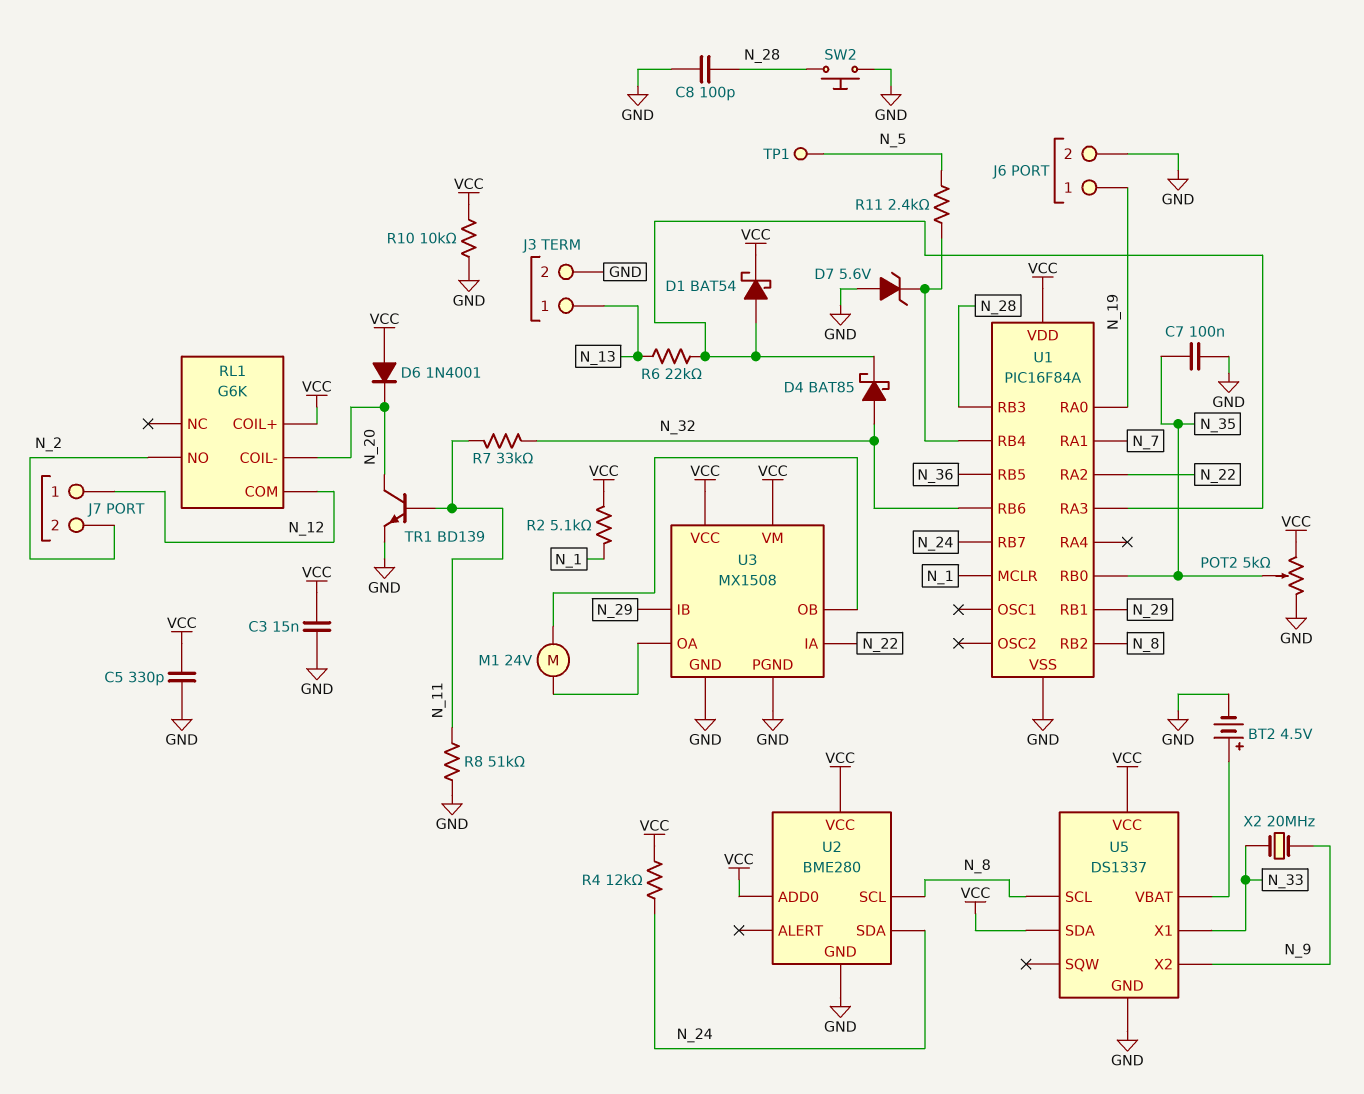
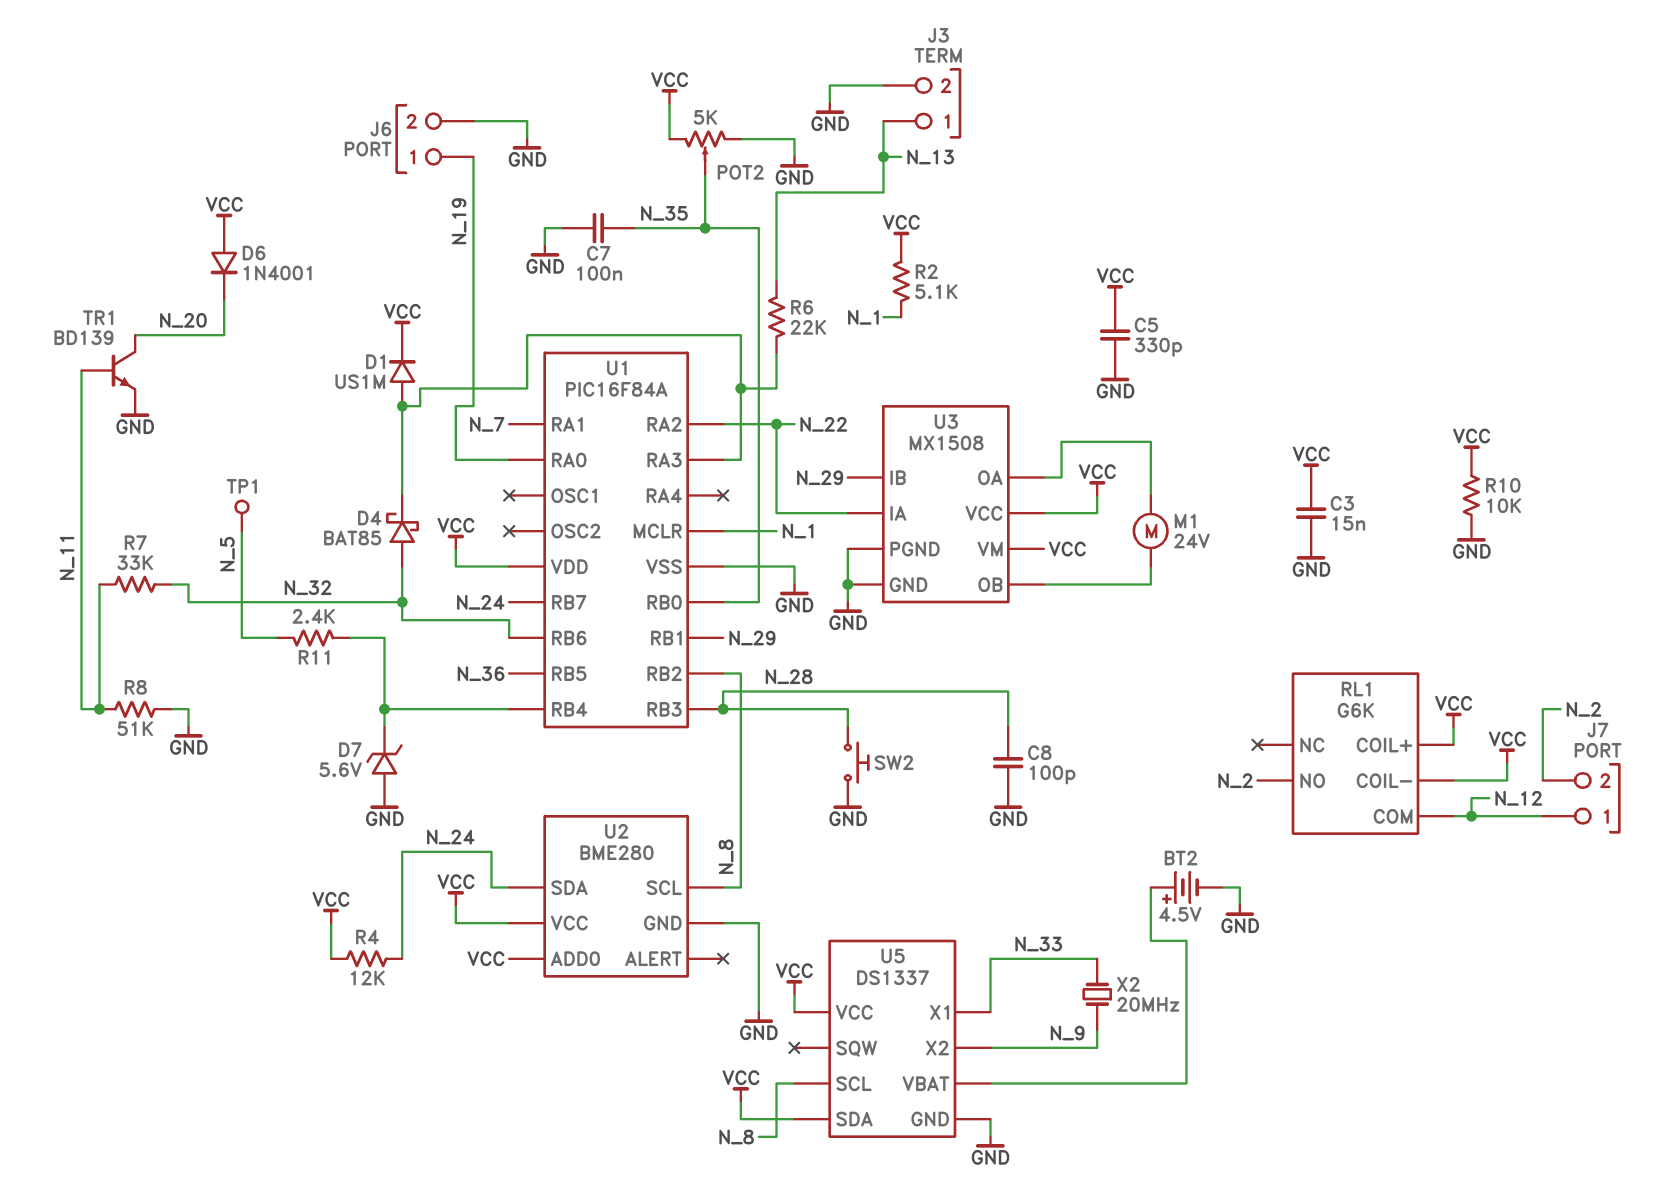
D1: schottky BAT54 (A U1/RA3, K VCC) -> diode US1M (A U1/RA3, K VCC)
RL1 pin COIL-: N_20 -> VCC

